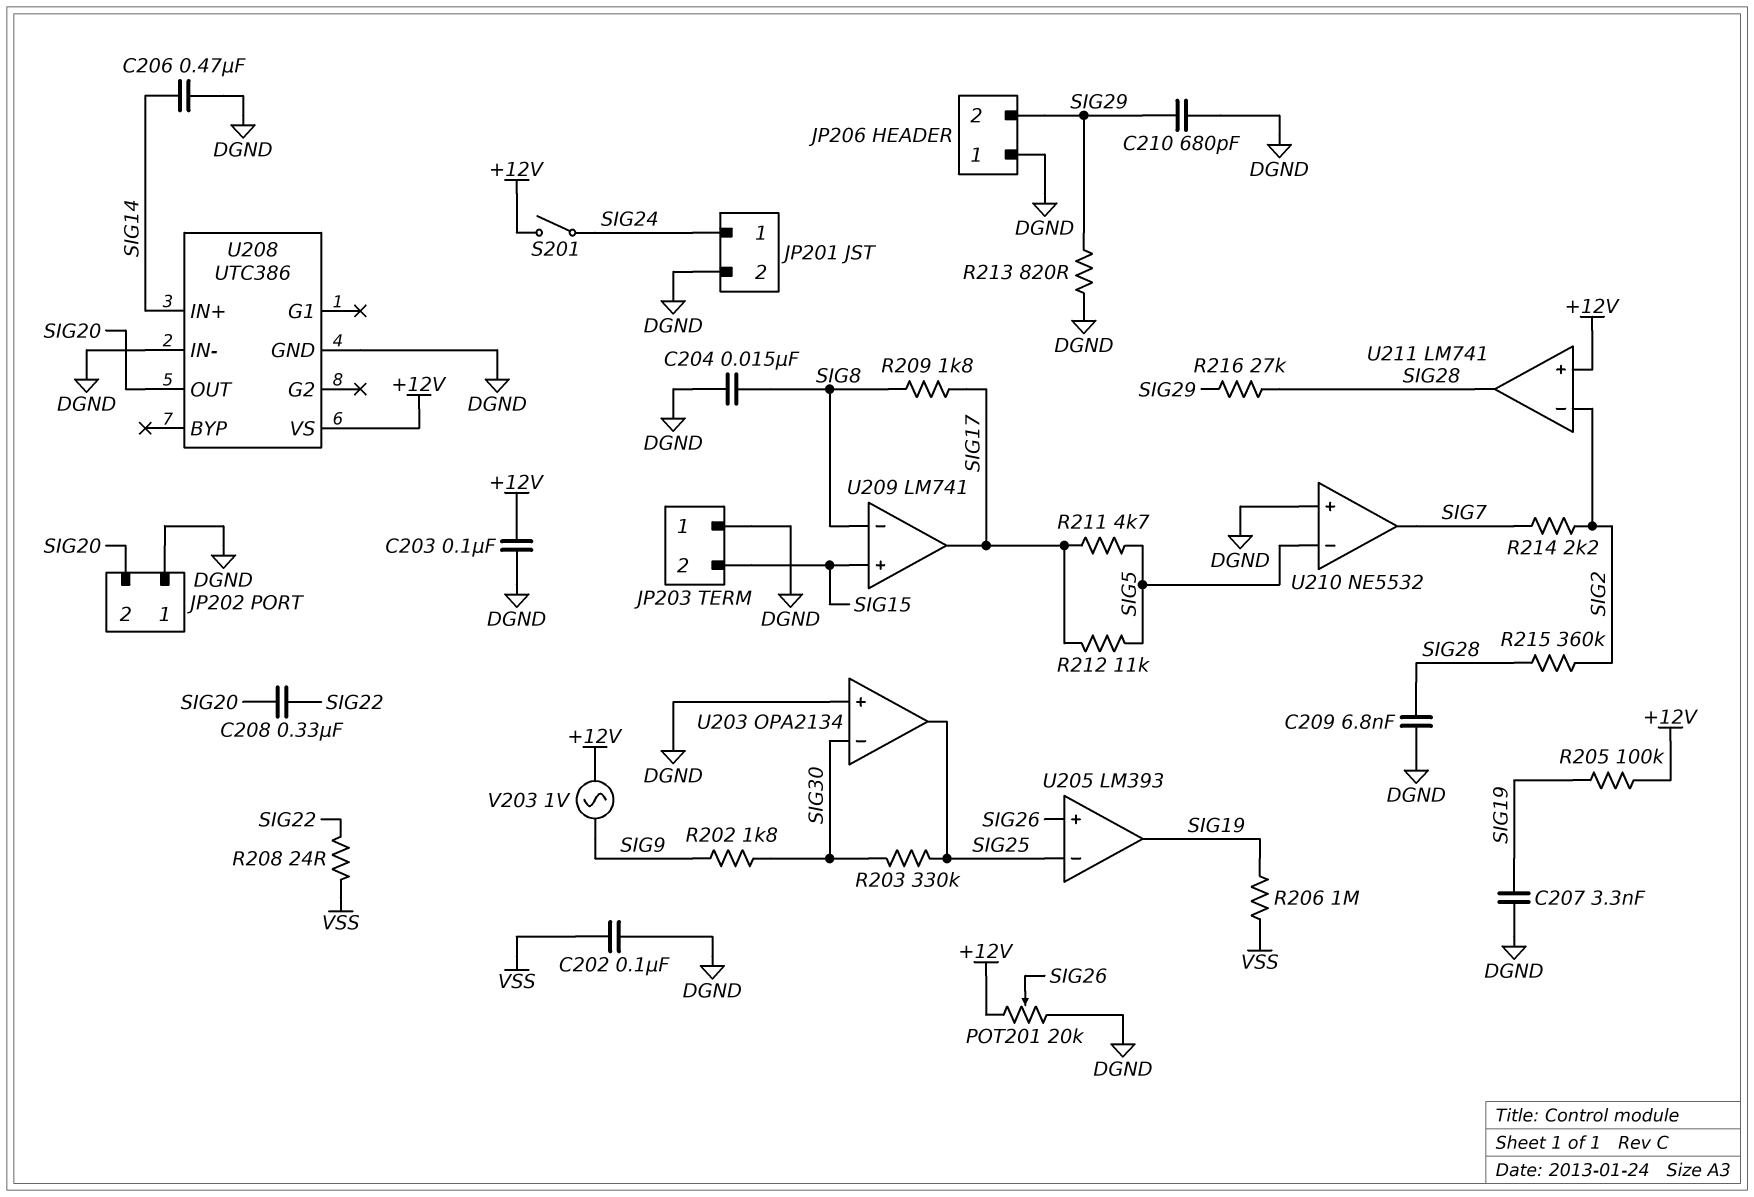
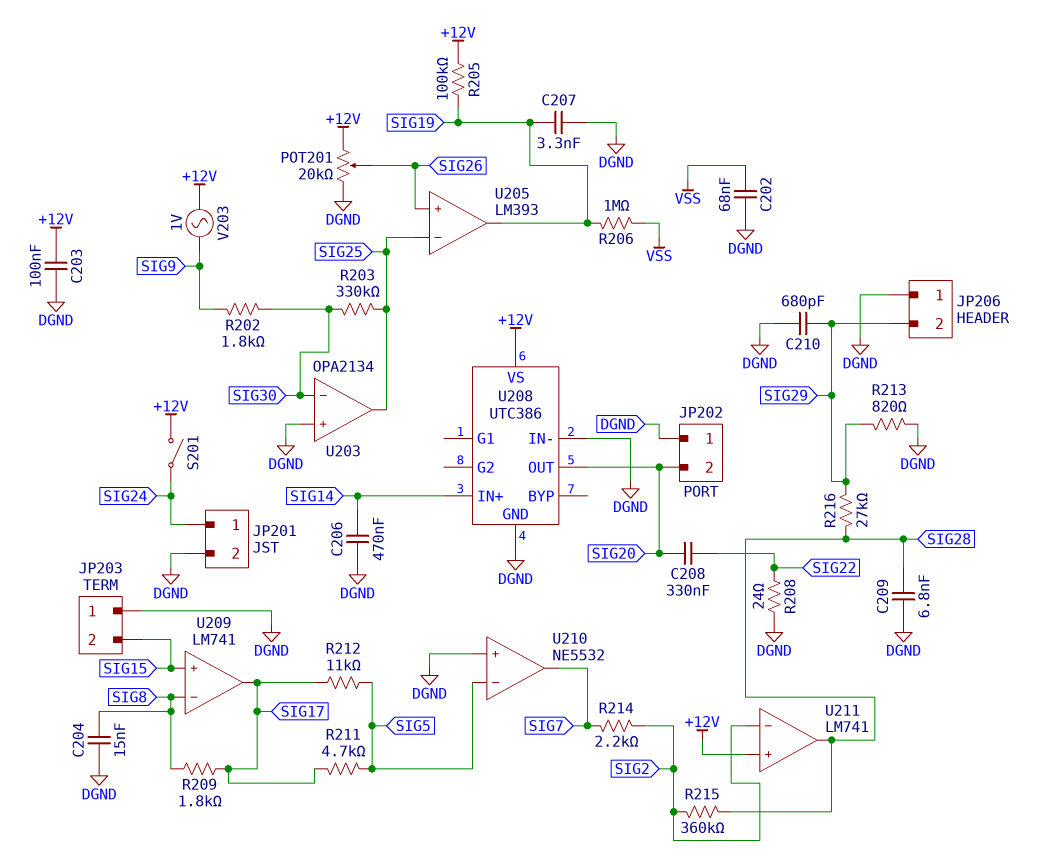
C202: 100nF (DGND, VSS) -> 68nF (DGND, VSS)
R208: 24 (SIG22, VSS) -> 24 (DGND, SIG22)

